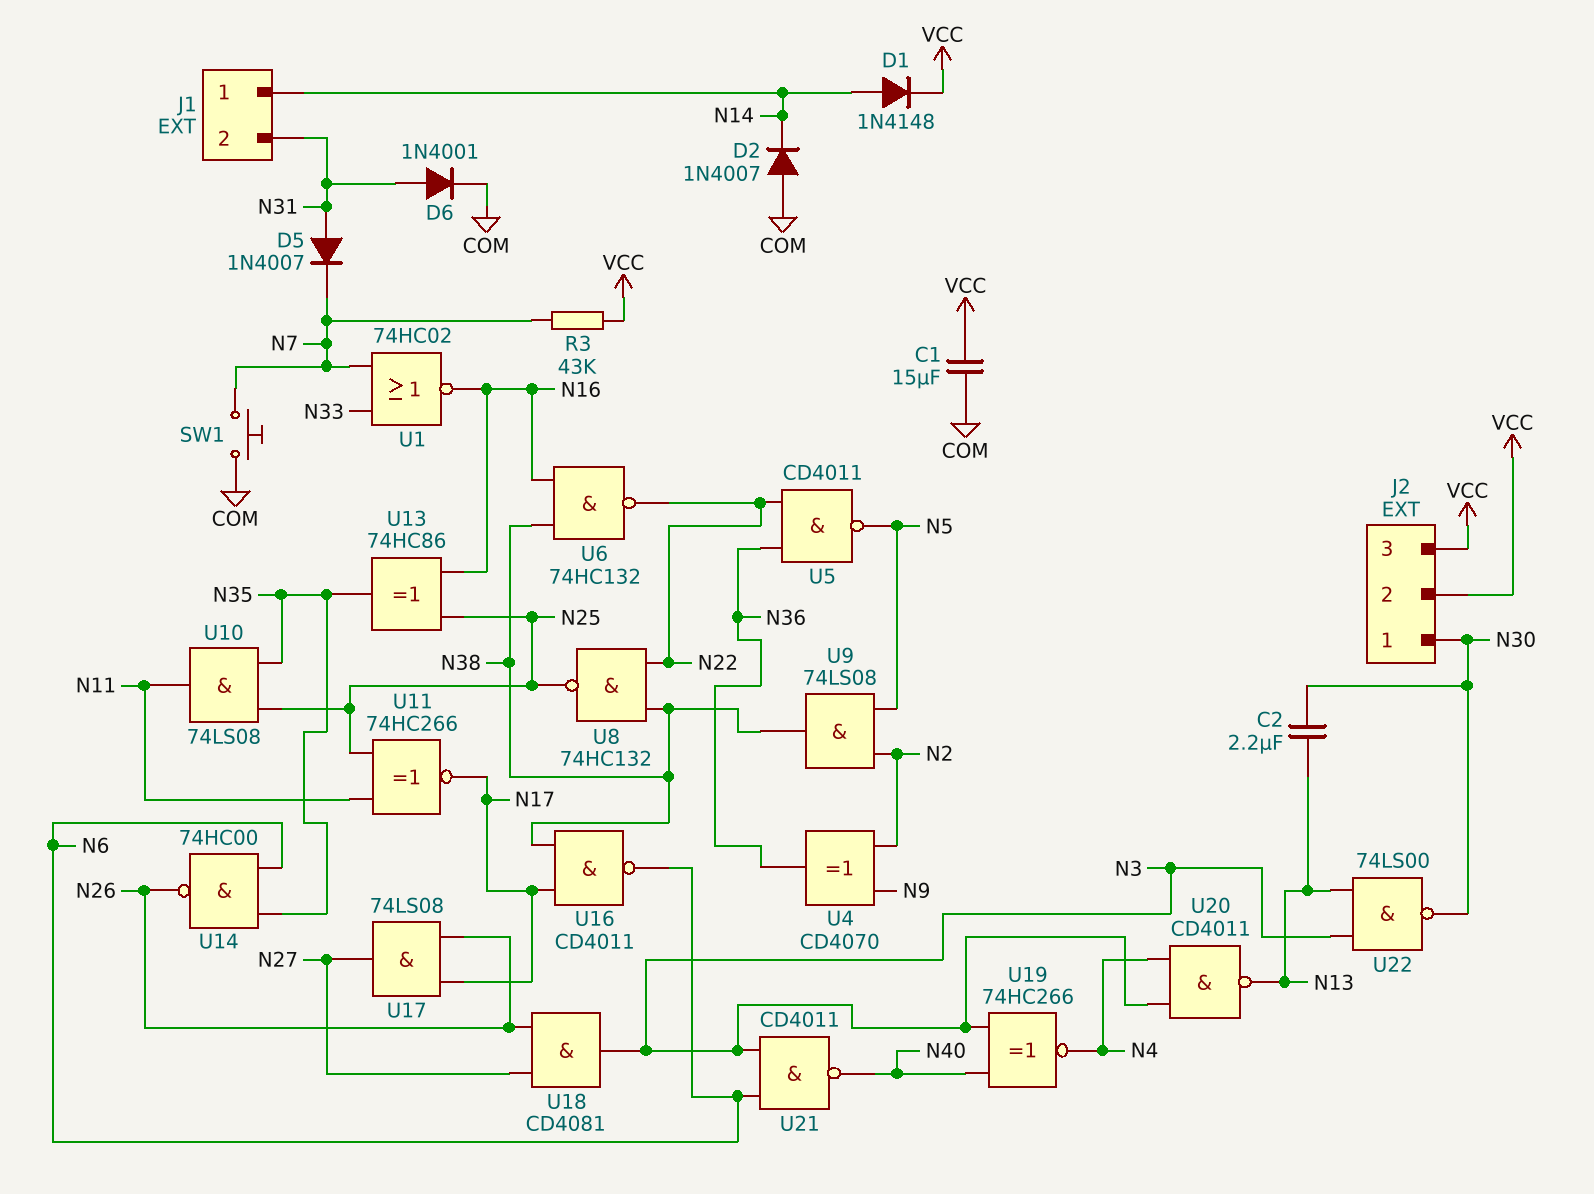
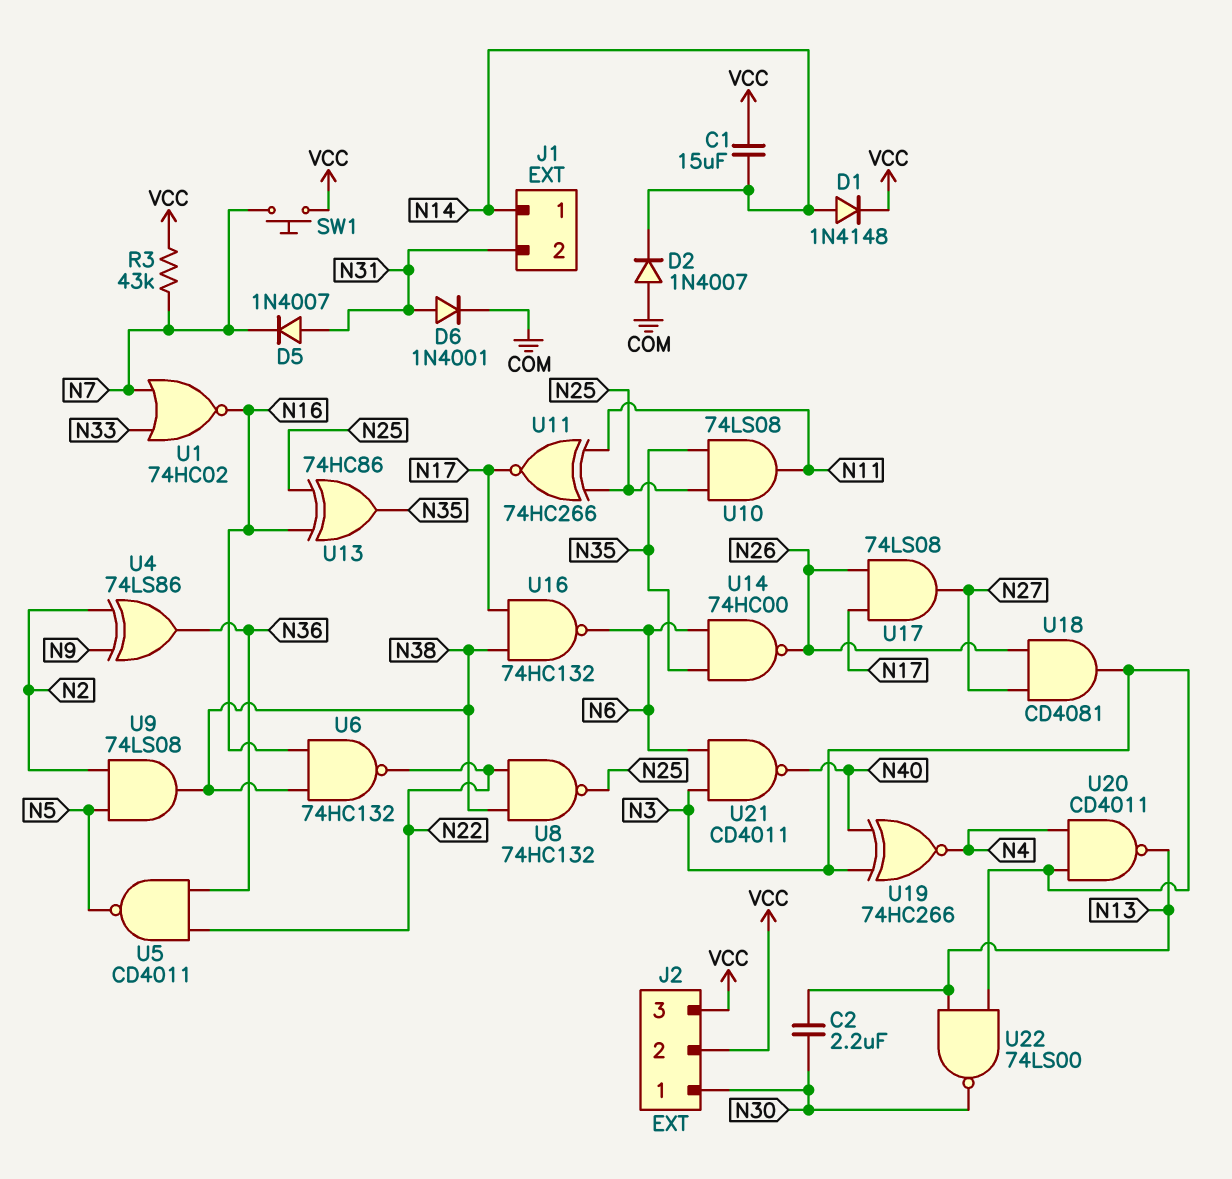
C1: 15uF (COM, VCC) -> 15uF (N14, VCC)
SW1: button (COM, N7) -> button (N7, VCC)
U4: XOR CD4070 (in N2, in N9, out N36) -> XOR 74LS86 (in N2, in N9, out N36)
U16: NAND CD4011 (in N17, in N38, out N6) -> NAND 74HC132 (in N17, in N38, out N6)

